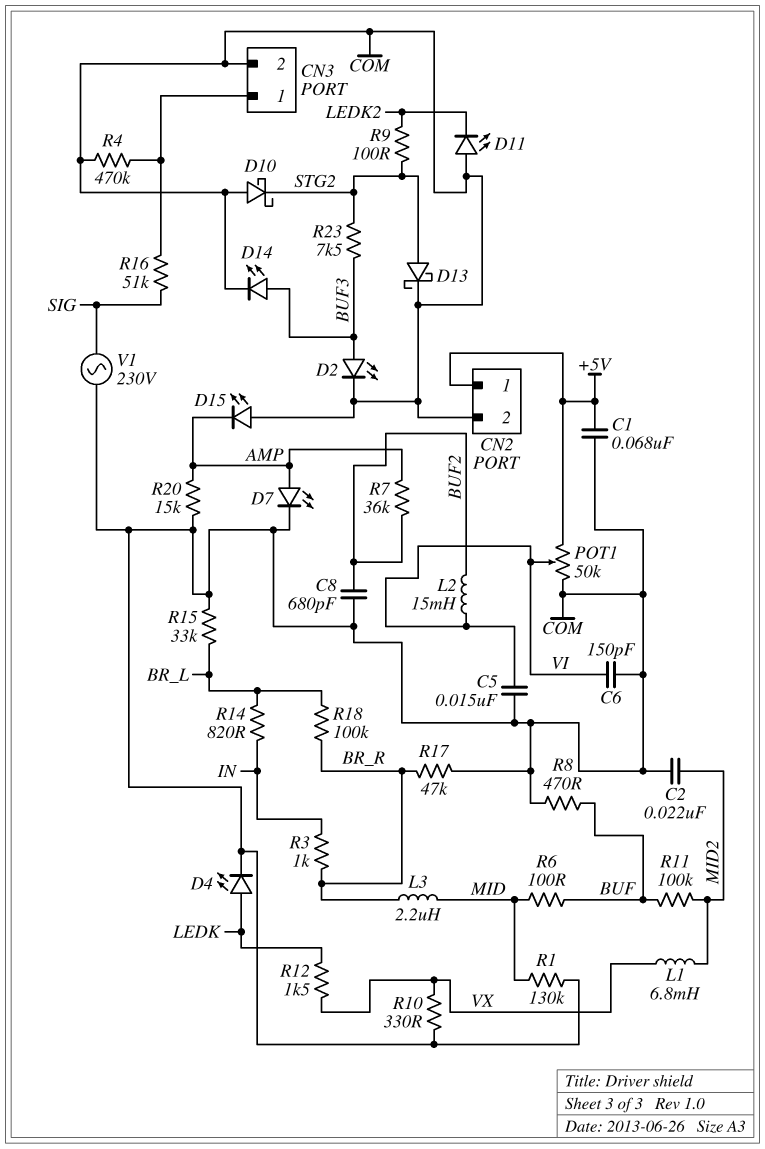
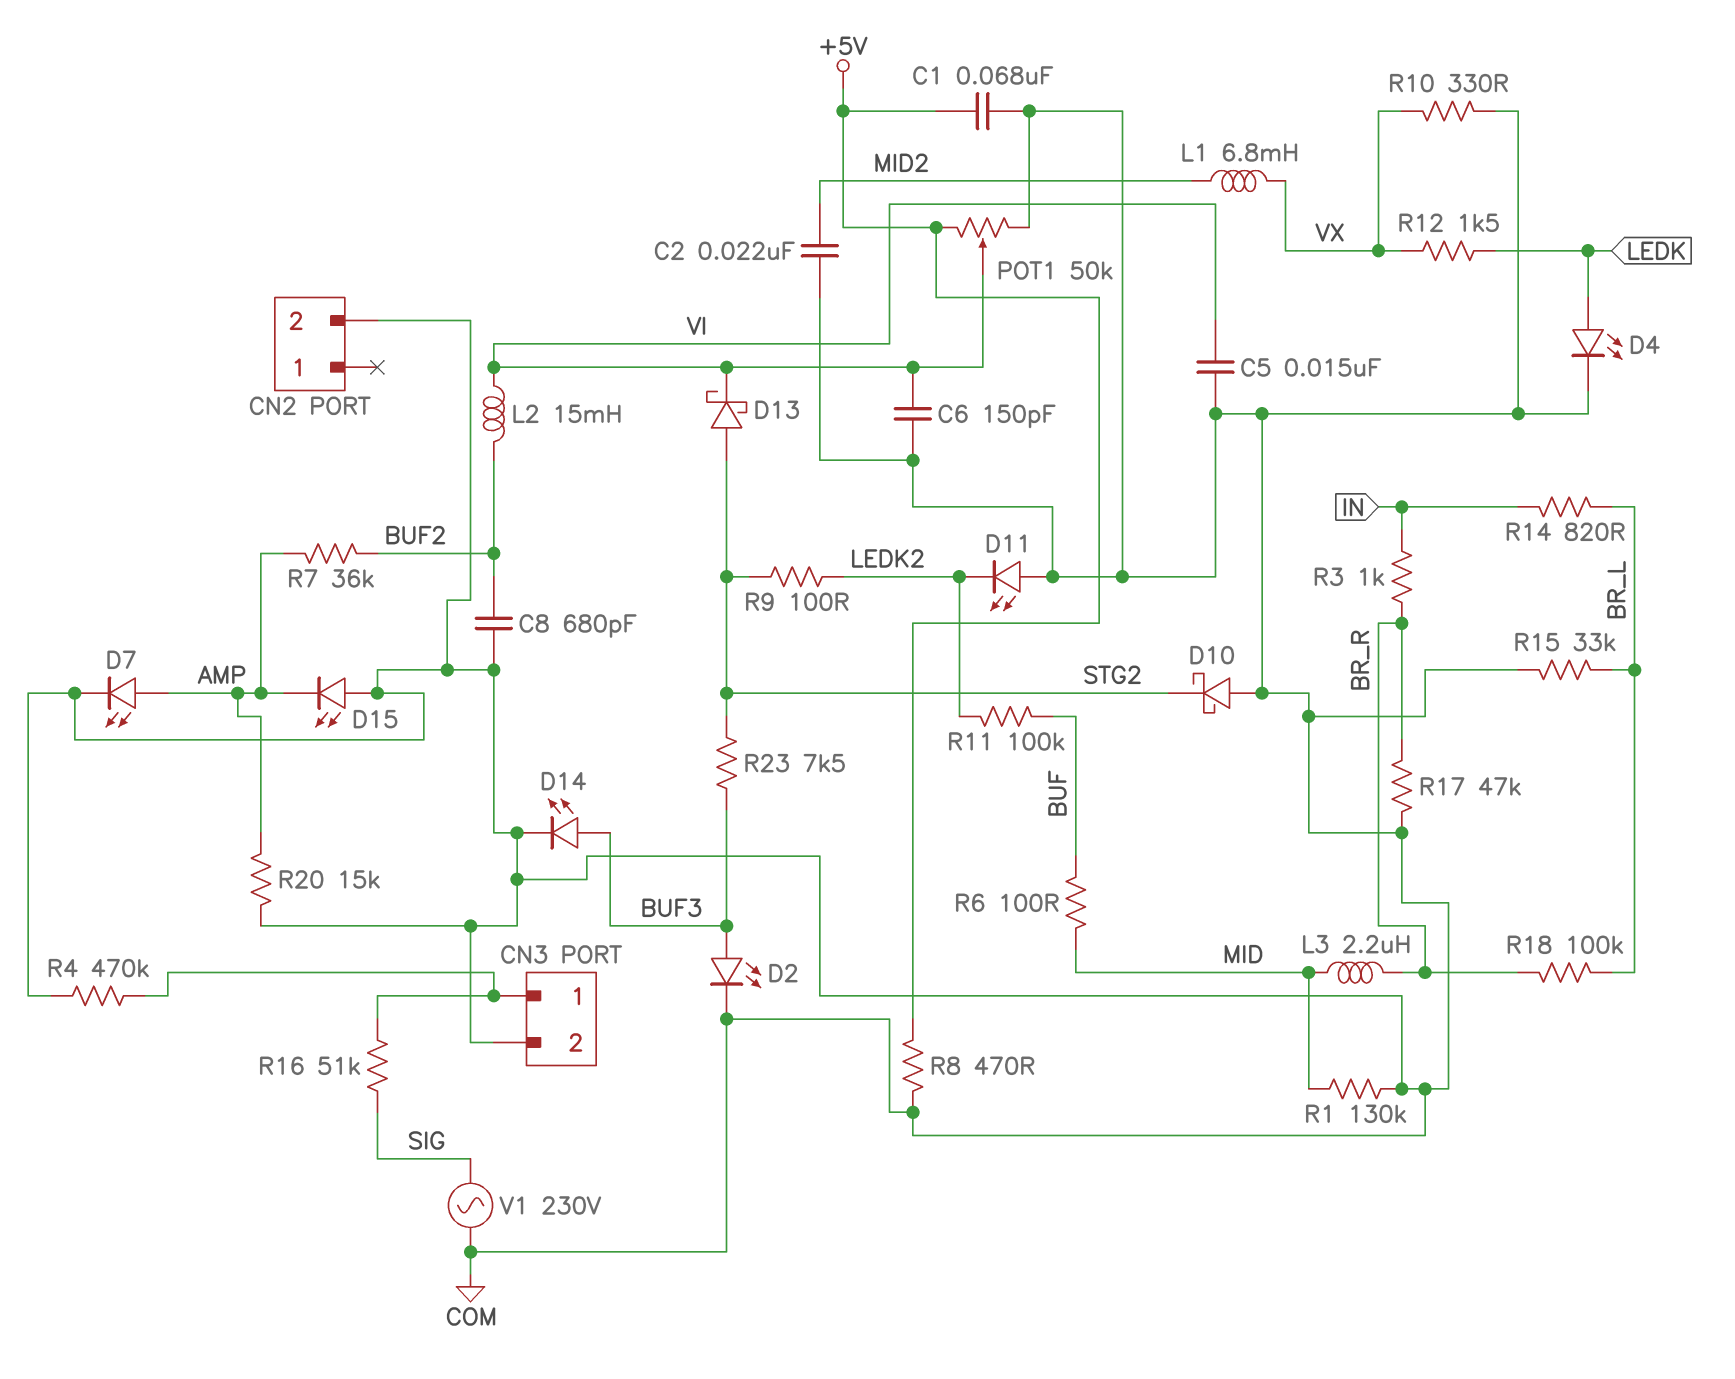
CN2 pin 1: +5V -> none
D13: schottky (A STG2, K COM) -> schottky (A STG2, K VI)
R8: 470 (BUF, COM) -> 470 (+5V, COM)
R11: 100k (BUF, MID2) -> 100k (BUF, LEDK2)

